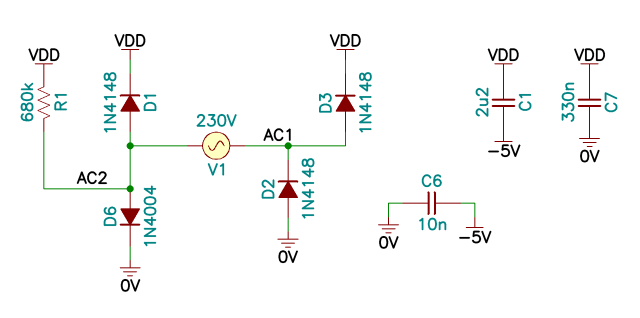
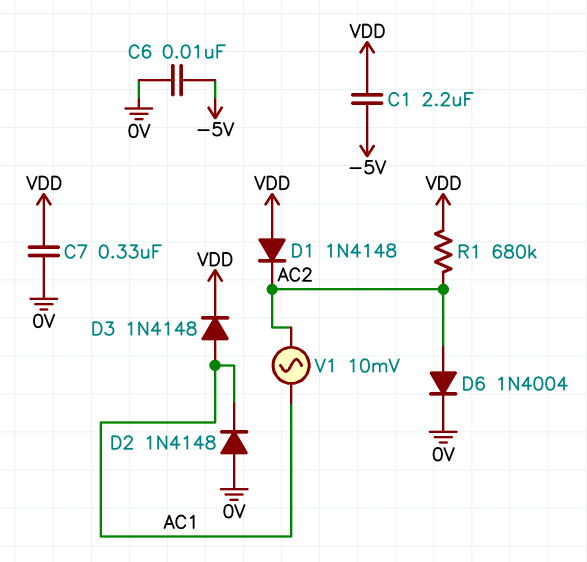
D1: diode 1N4148 (A AC2, K VDD) -> diode 1N4148 (A VDD, K AC2)
V1: AC 230V (AC1, AC2) -> AC 10mV (AC1, AC2)

